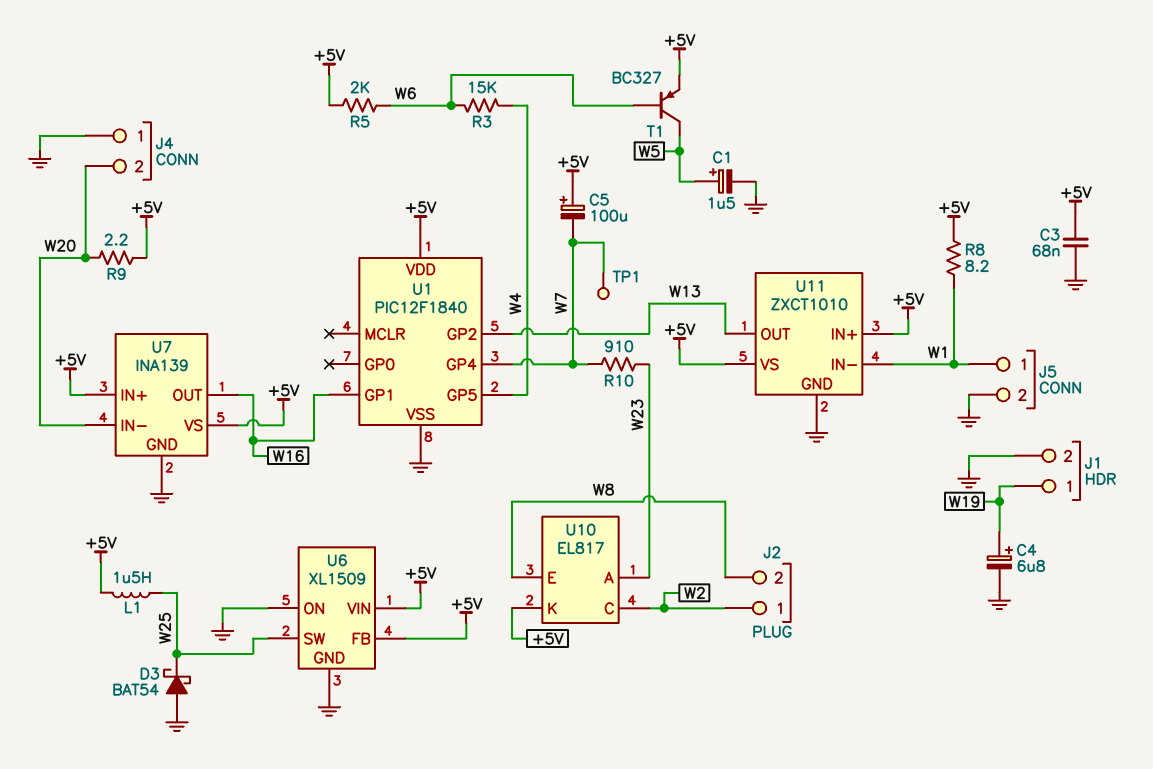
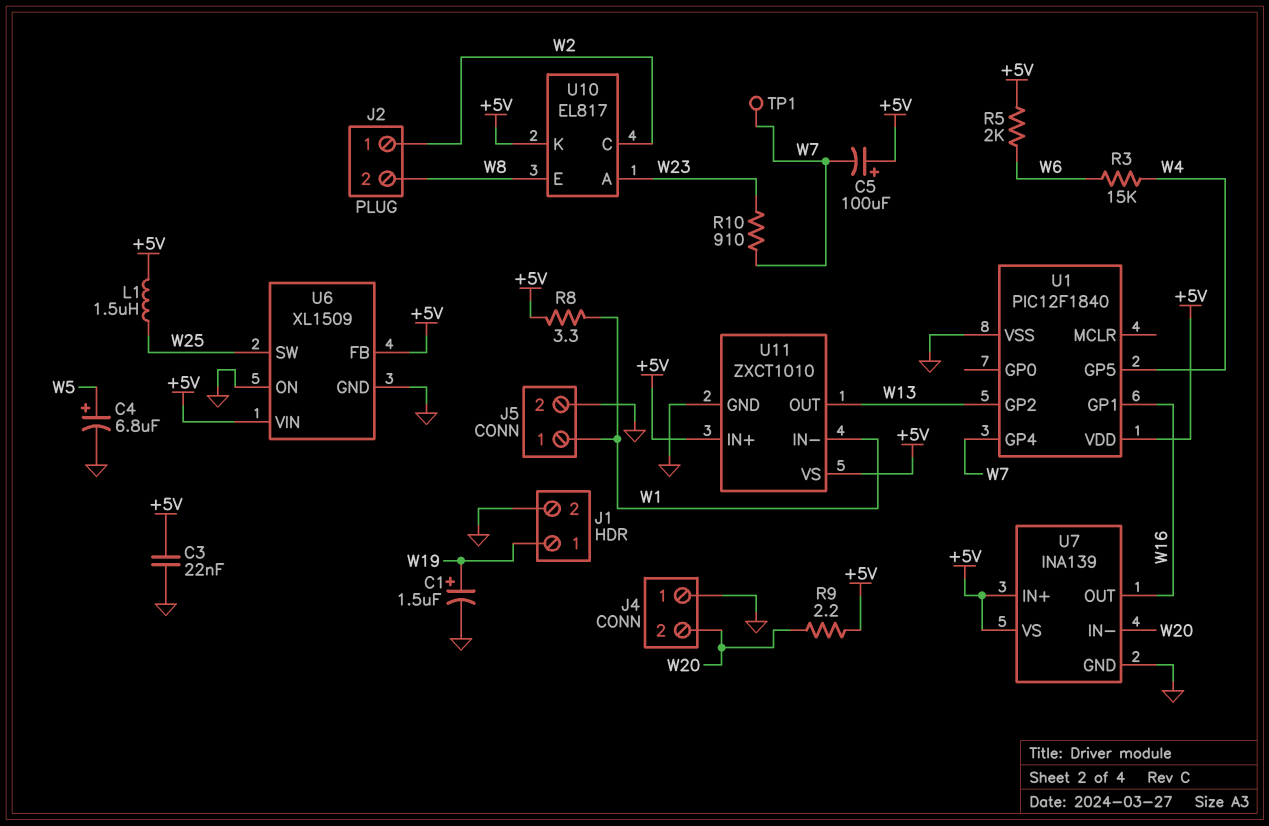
C1: 1.5uF (plus W5, minus GND) -> 1.5uF (plus W19, minus GND)
C3: 68nF (+5V, GND) -> 22nF (+5V, GND)
C4: 6.8uF (plus W19, minus GND) -> 6.8uF (plus W5, minus GND)
D3: schottky BAT54 (A GND, K W25) -> none
R8: 8.2 (+5V, W1) -> 3.3 (+5V, W1)
T1: PNP BC327 (B W6, C W5, E +5V) -> none

